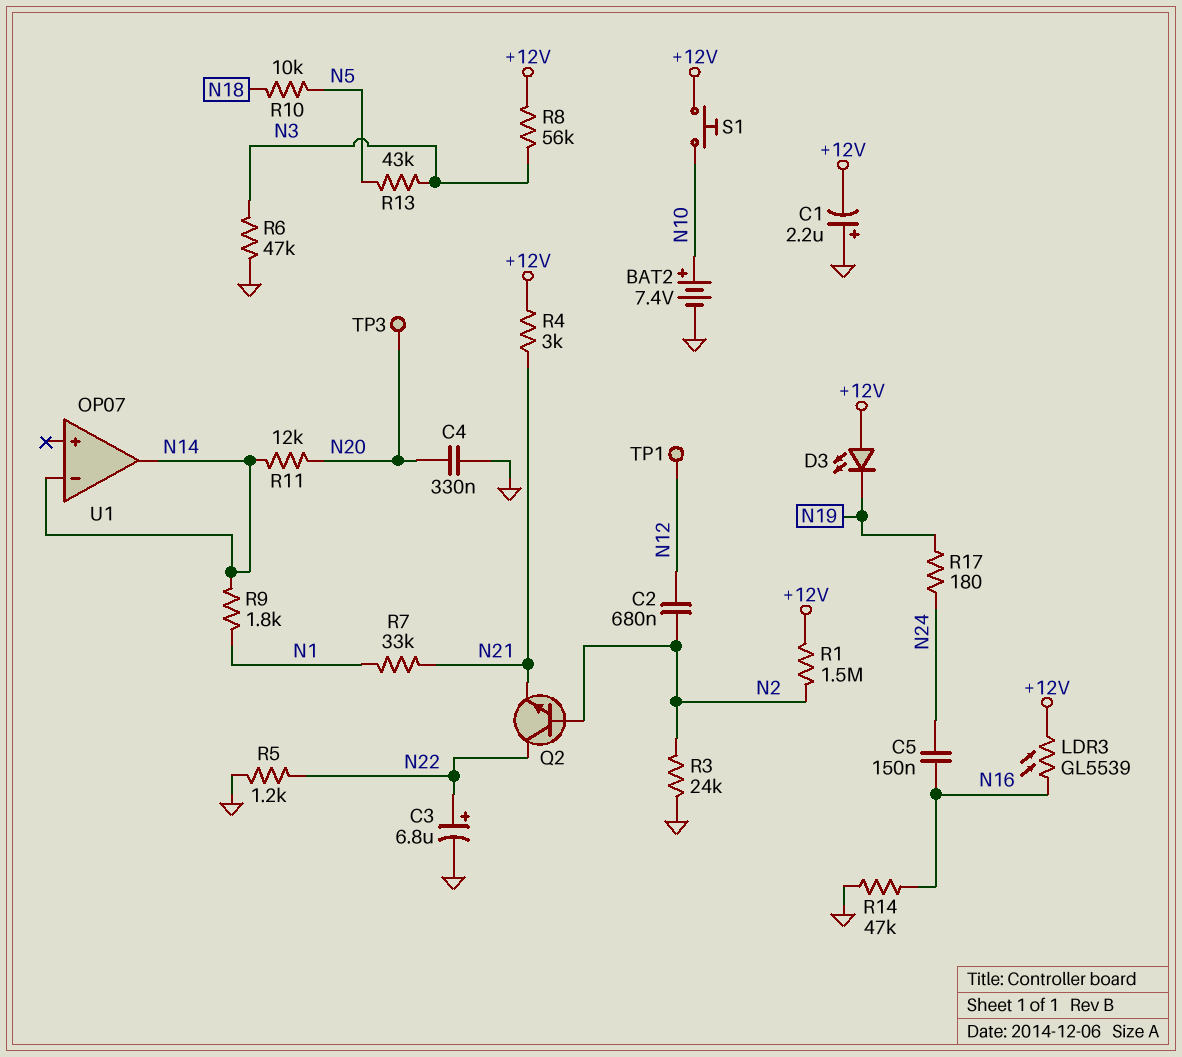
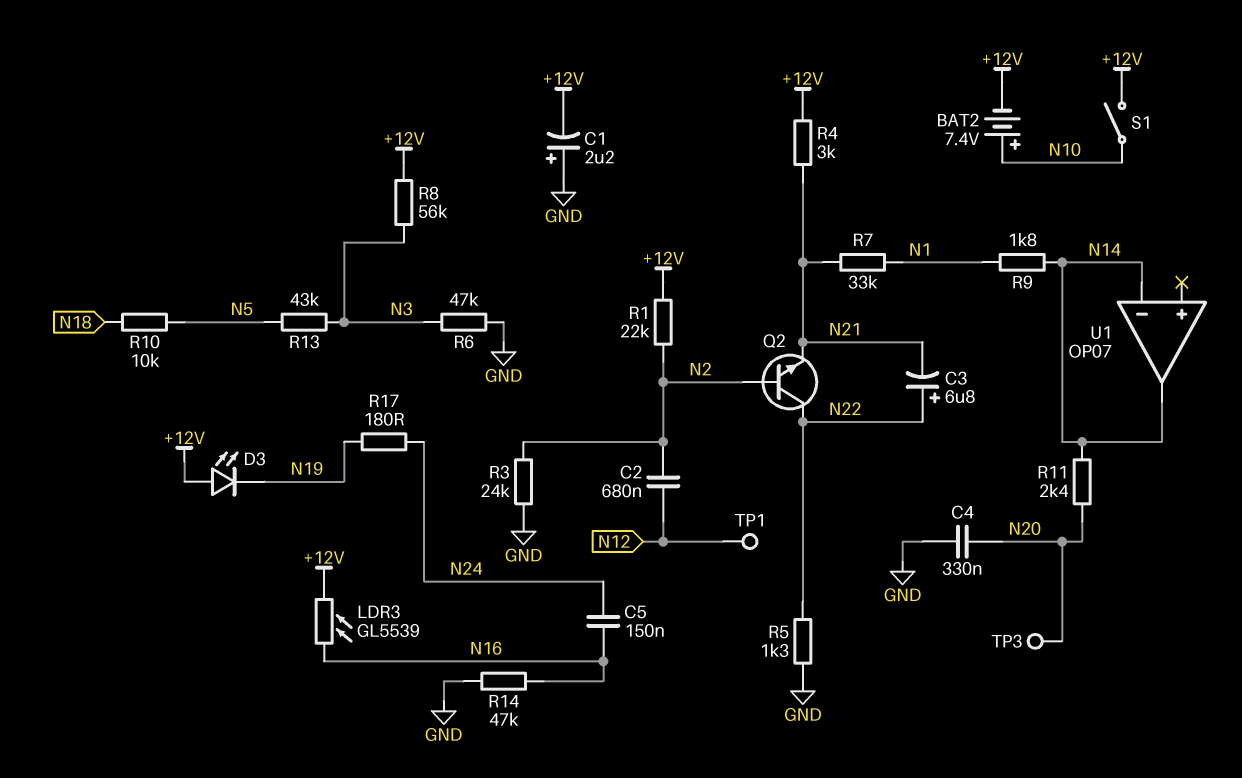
BAT2: 7.4V (plus N10, minus GND) -> 7.4V (plus N10, minus +12V)
C3: 6.8uF (plus N22, minus GND) -> 6.8uF (plus N22, minus N21)
R1: 1.5M (+12V, N2) -> 22k (+12V, N2)
R5: 1.2k (GND, N22) -> 1.3k (GND, N22)
R11: 12k (N14, N20) -> 2.4k (N14, N20)
S1: button (+12V, N10) -> switch (+12V, N10)

